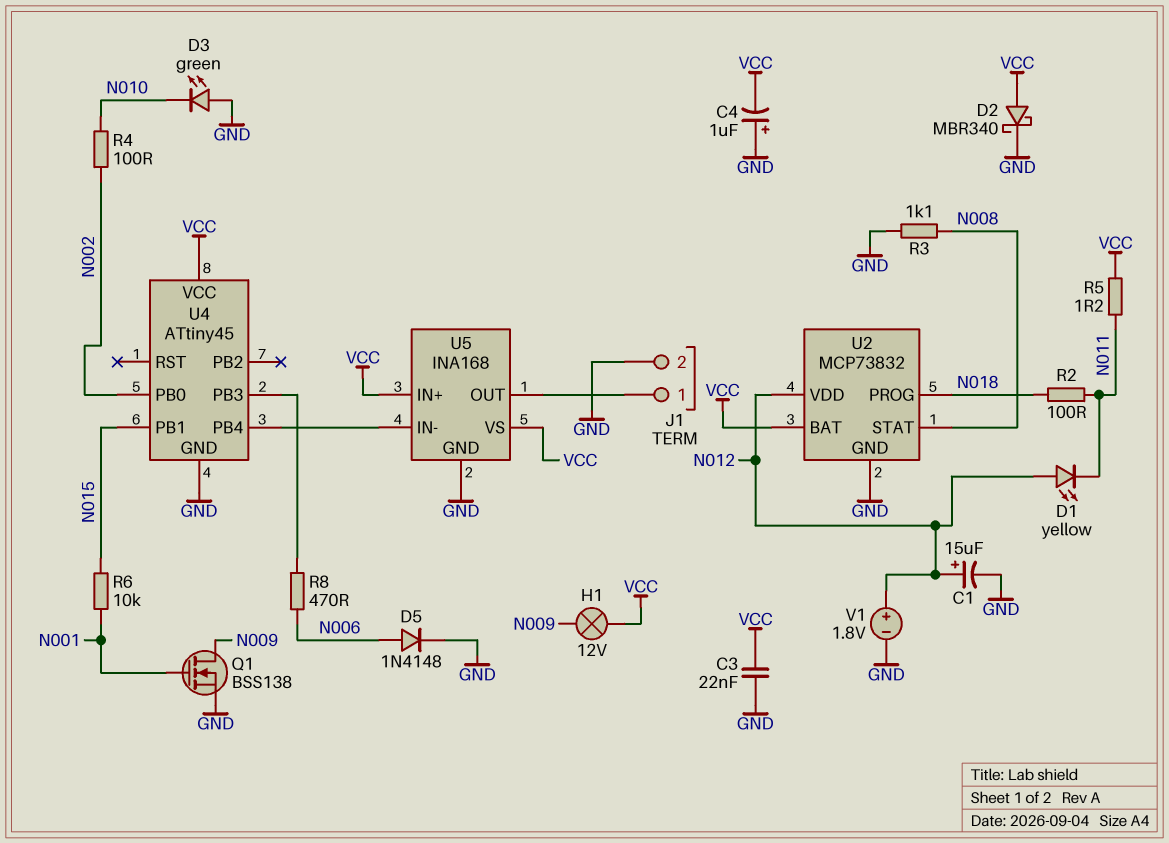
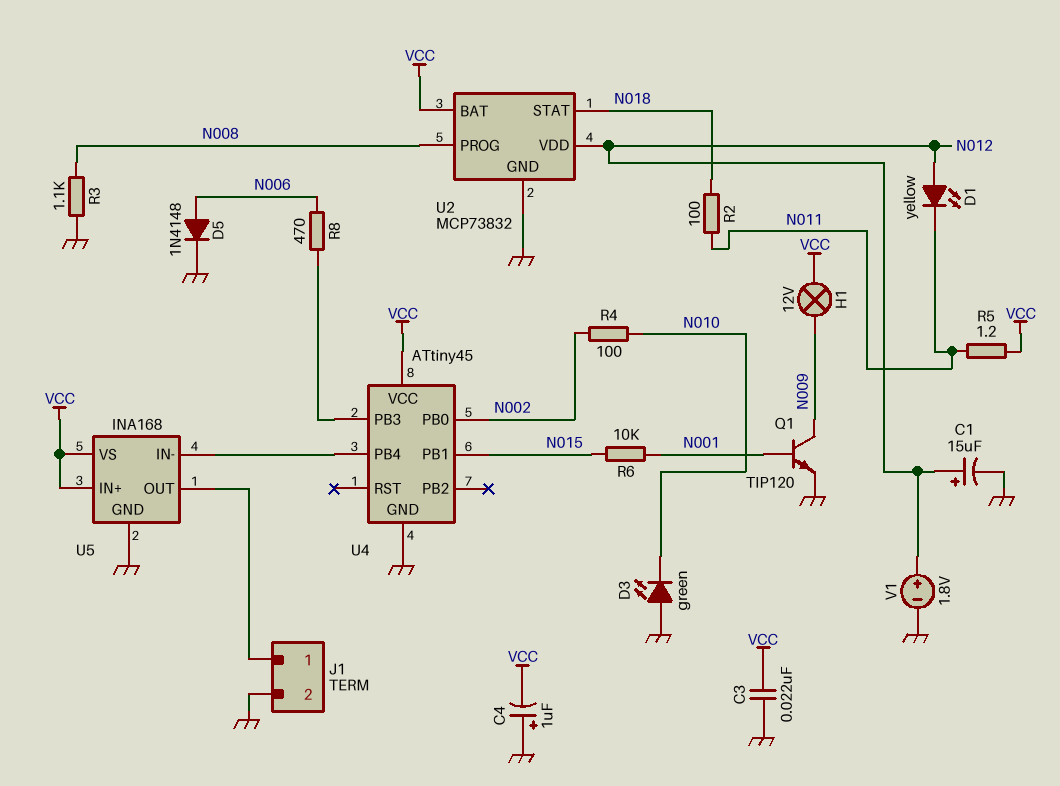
D2: schottky MBR340 (A VCC, K GND) -> none
Q1: NMOS BSS138 (G N001, D N009, S GND) -> NPN TIP120 (B N001, C N009, E GND)
U2 pin PROG: N018 -> N008
U2 pin STAT: N008 -> N018

